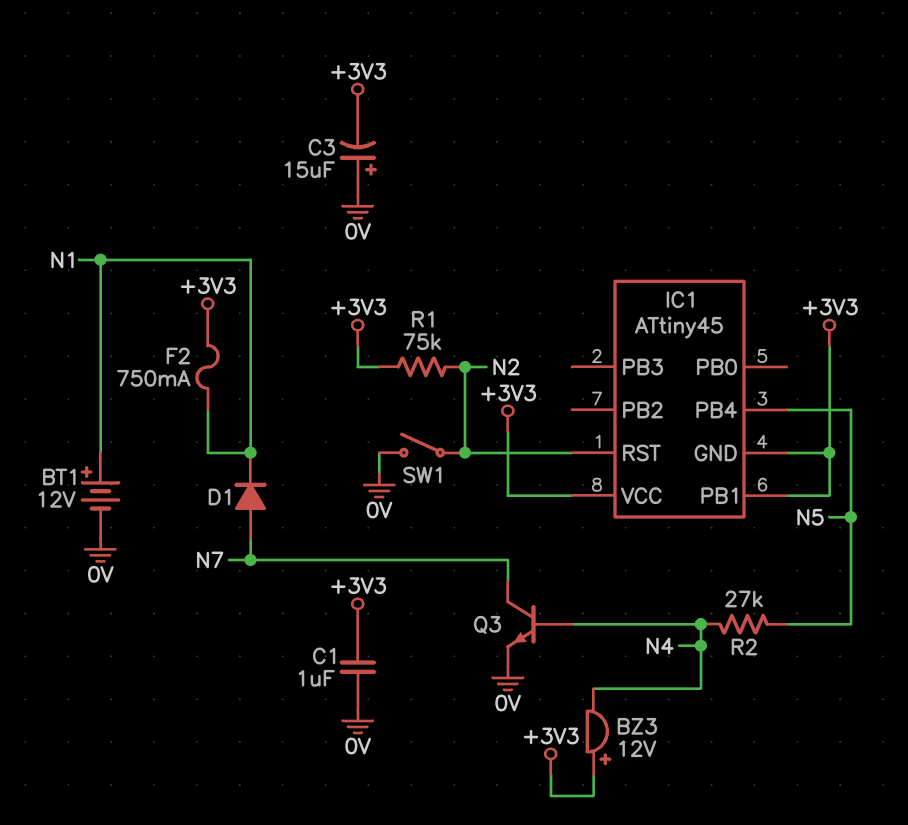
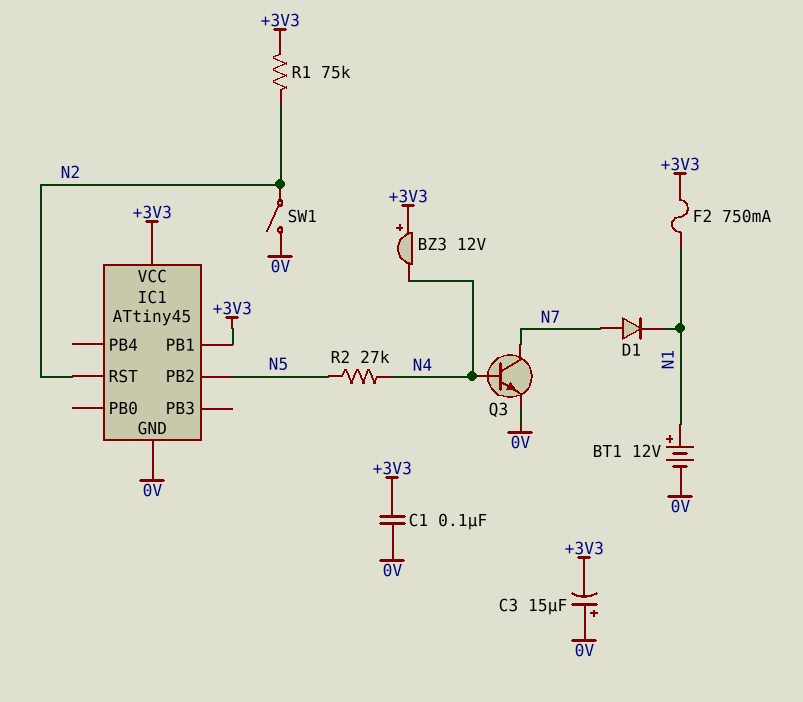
C1: 1uF (+3V3, 0V) -> 100nF (+3V3, 0V)
IC1 pin GND: +3V3 -> 0V
IC1 pin PB2: none -> N5
IC1 pin PB4: N5 -> none

